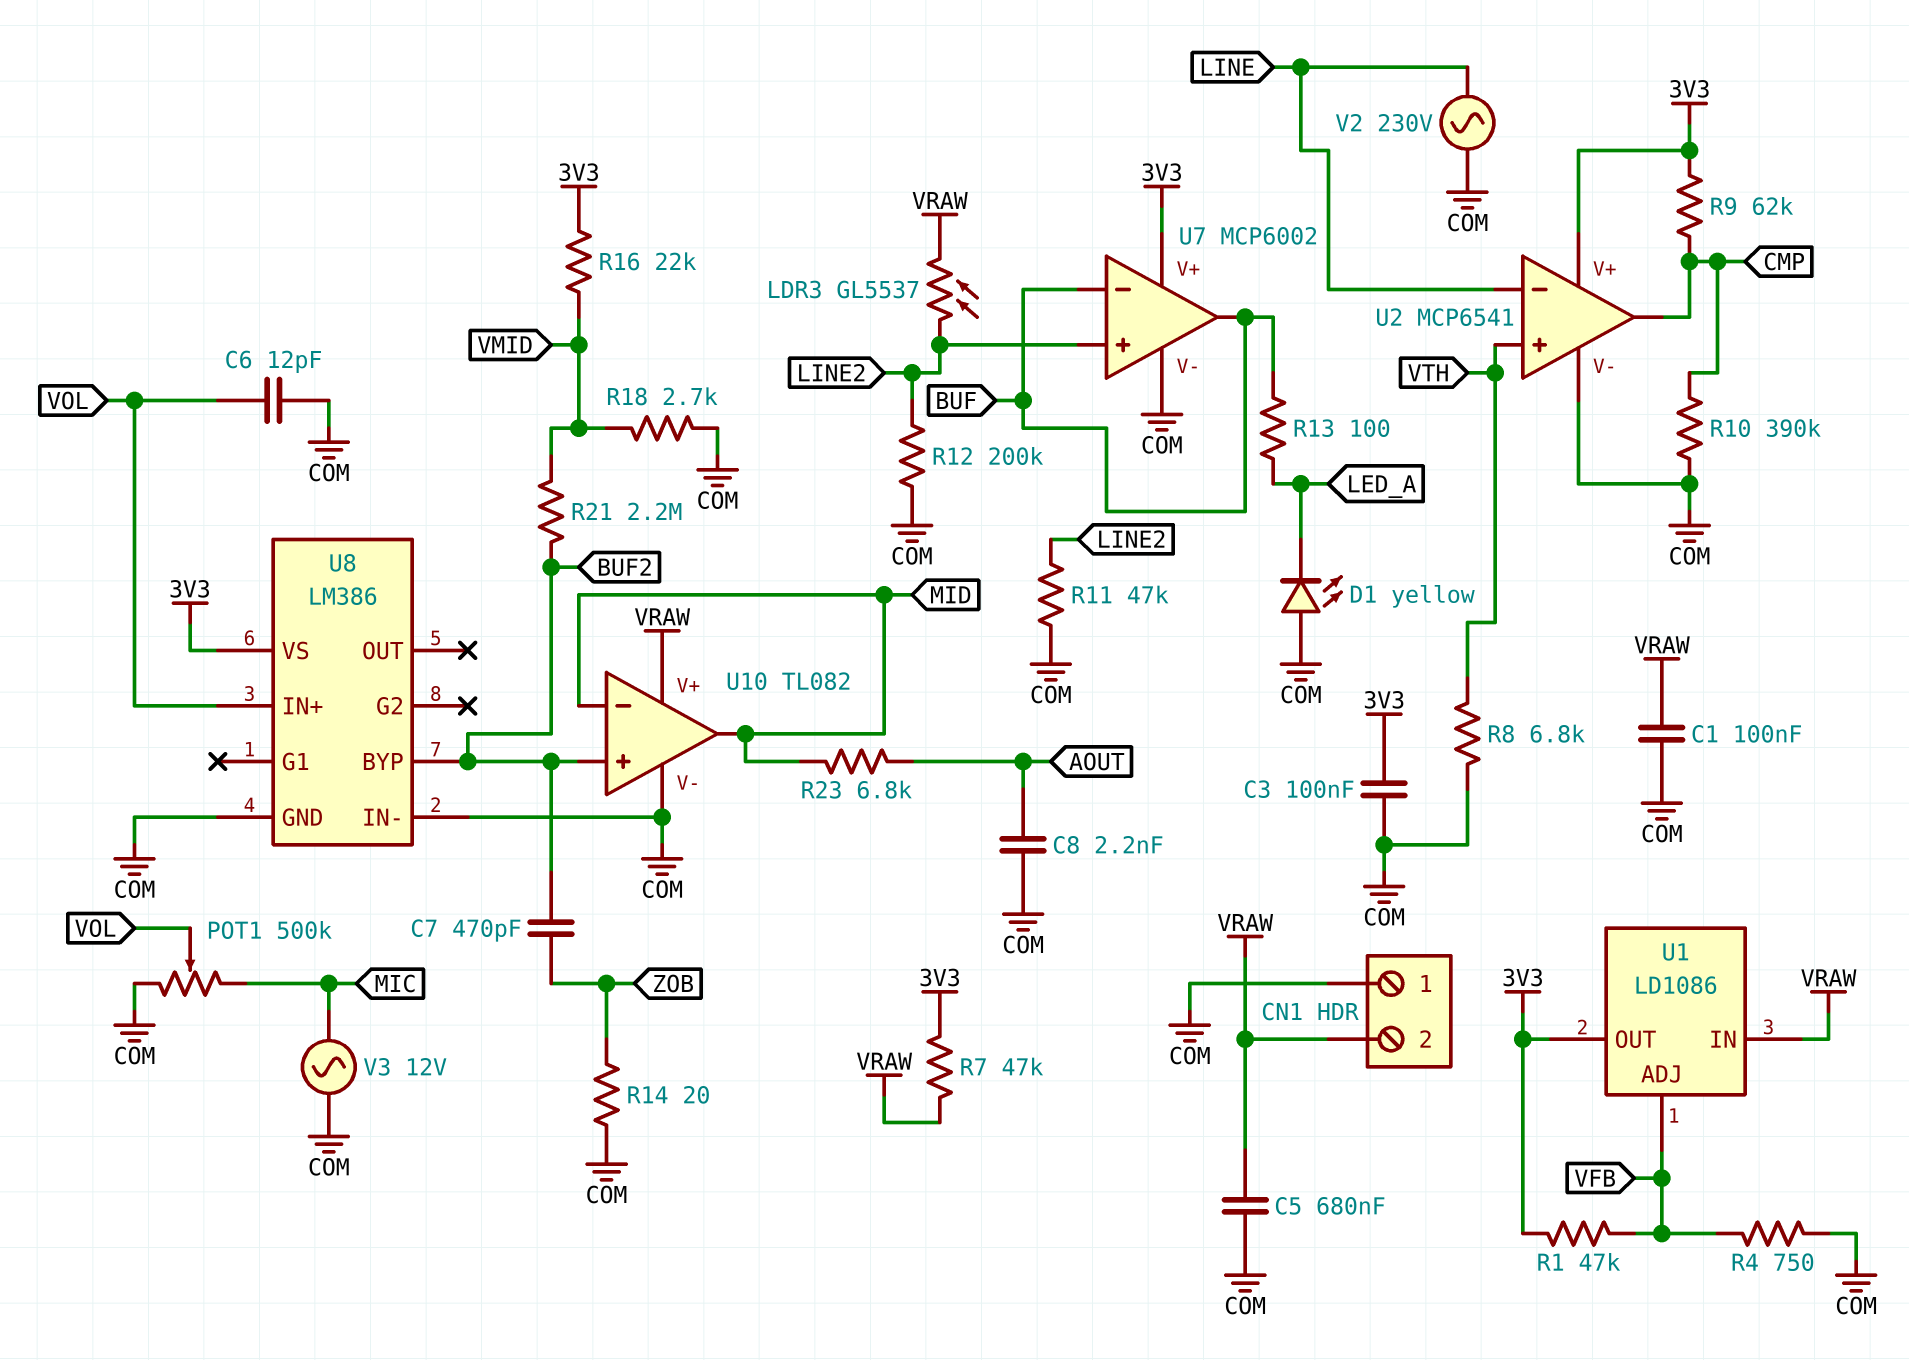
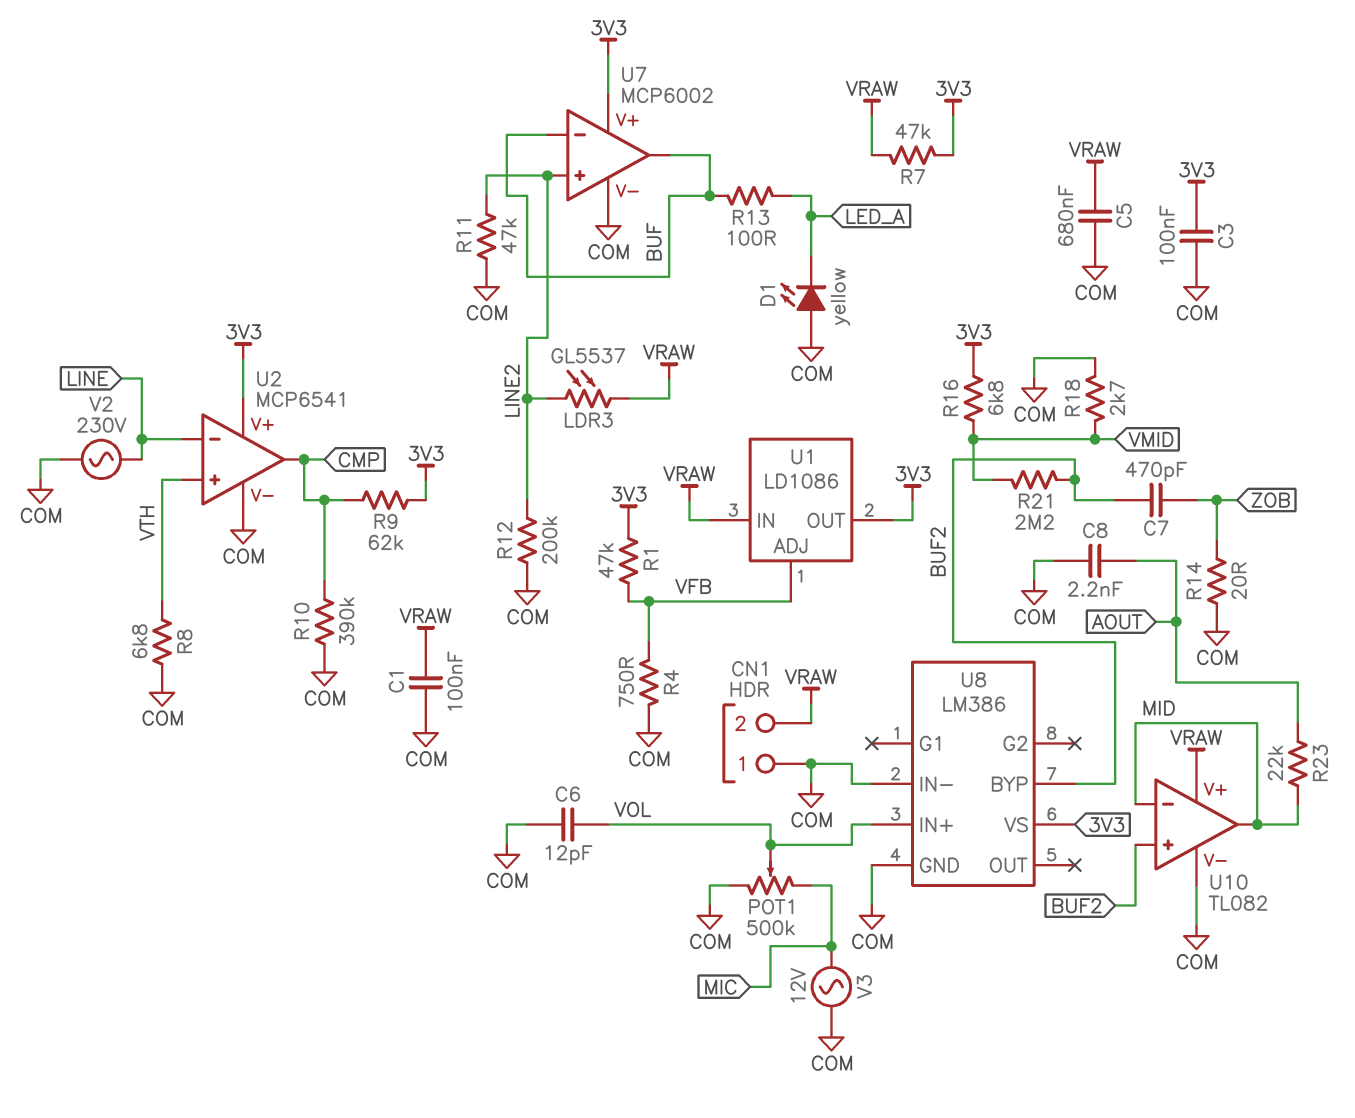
R16: 22k (3V3, VMID) -> 6.8k (3V3, VMID)
R23: 6.8k (AOUT, MID) -> 22k (AOUT, MID)

